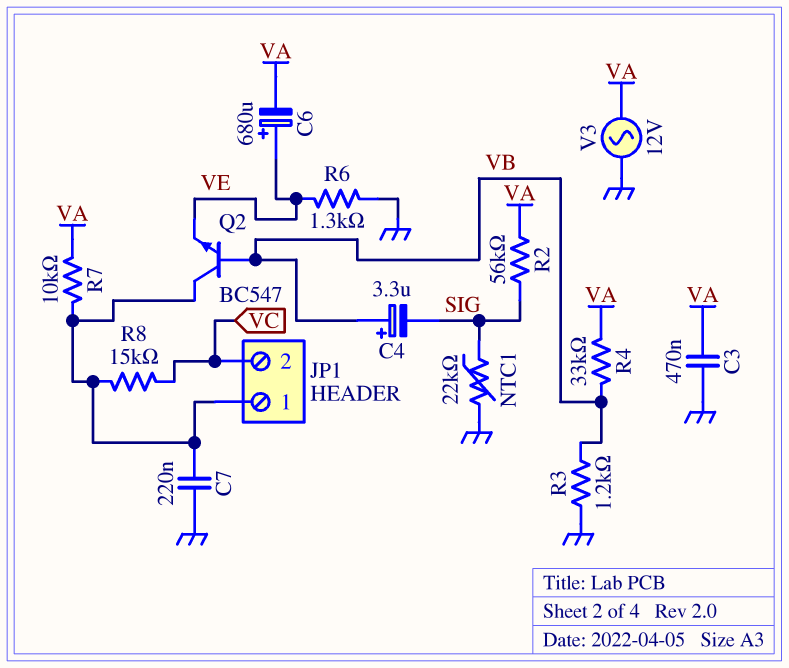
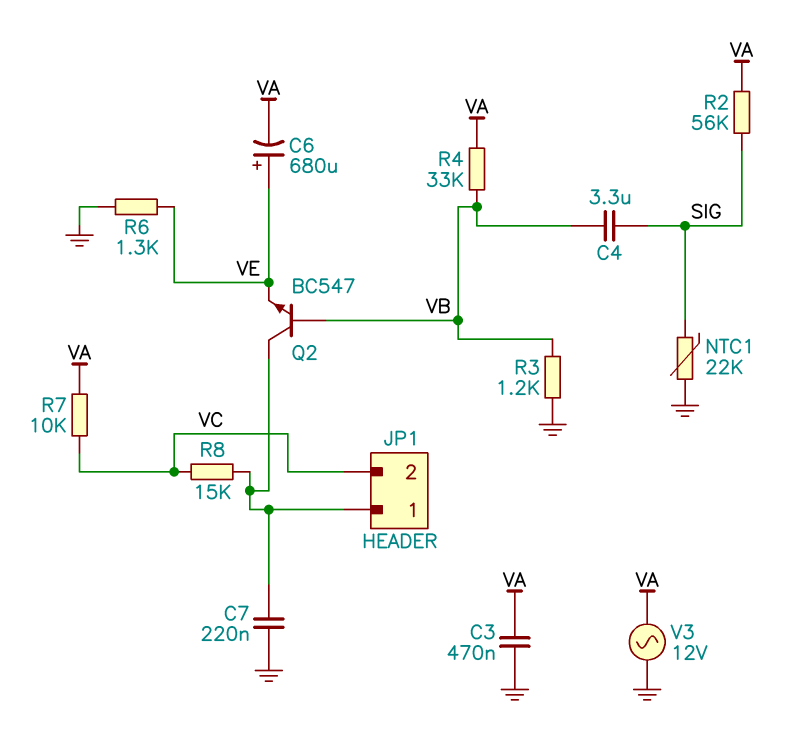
C4: 3.3uF (plus VB, minus SIG) -> 3.3uF (SIG, VB)
R7: 10k (JP1/1, VA) -> 10k (VA, VC)

